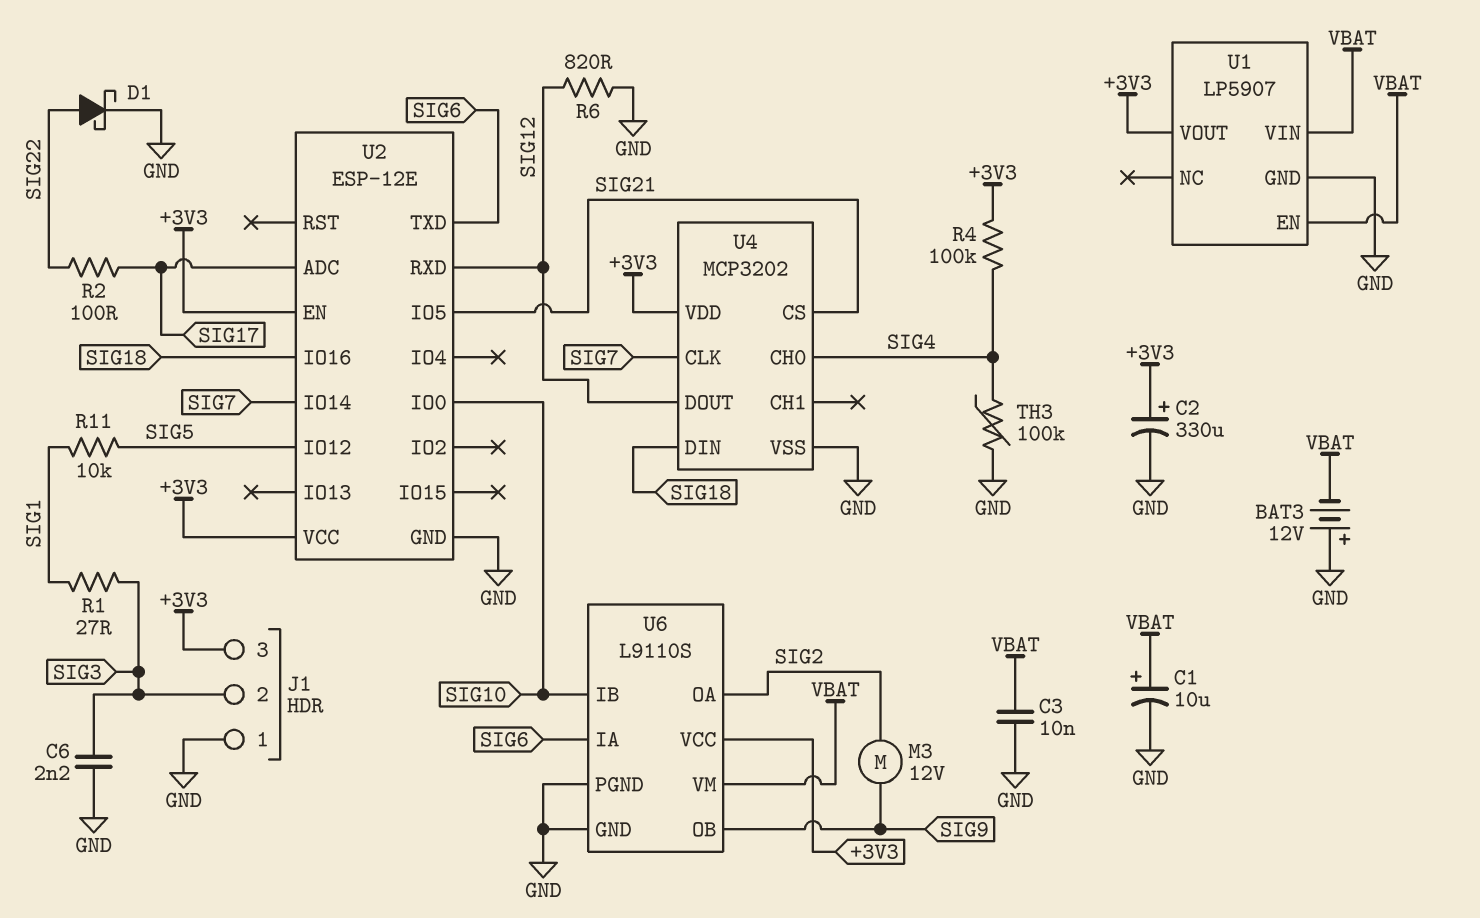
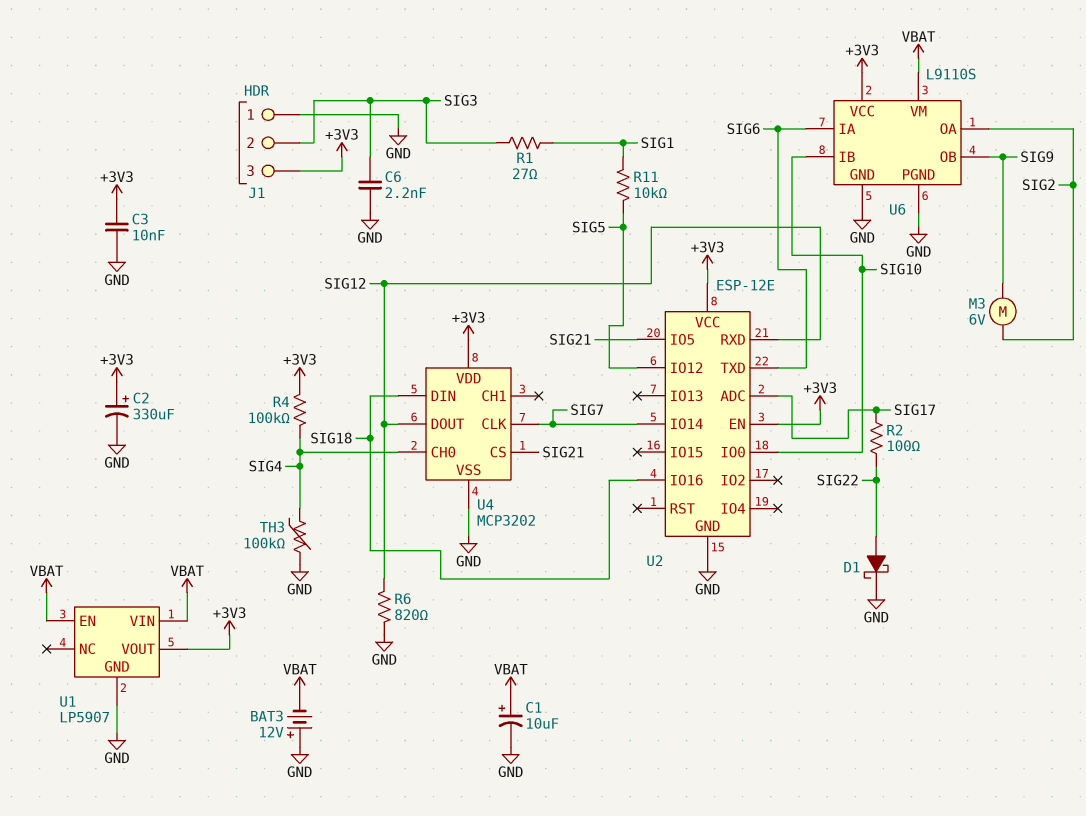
C3: 10nF (GND, VBAT) -> 10nF (+3V3, GND)
M3: motor 12V (SIG2, SIG9) -> motor 6V (SIG2, SIG9)

